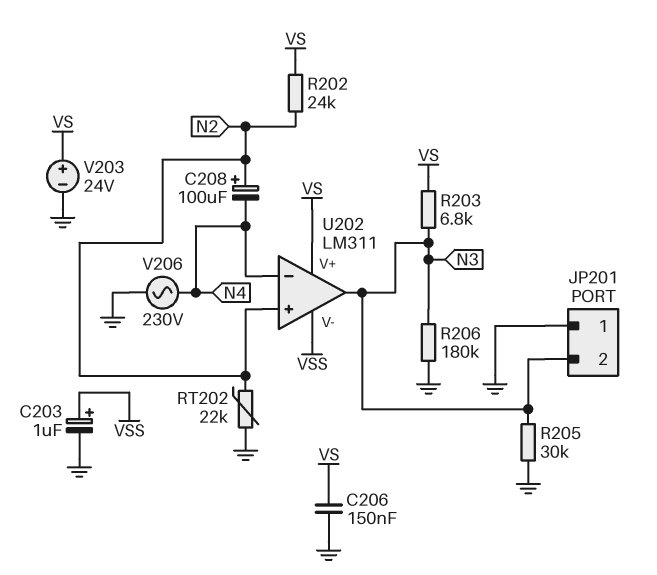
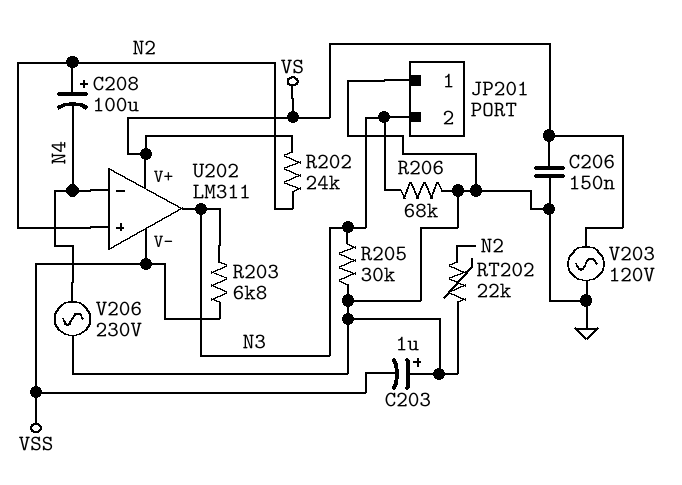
C203: 1uF (plus VSS, minus GND) -> 1uF (plus GND, minus VSS)
R203: 6.8k (N3, VS) -> 6.8k (N3, VSS)
R206: 180k (GND, N3) -> 68k (GND, N3)
V203: 24V (plus VS, minus GND) -> AC 120V (GND, VS)

